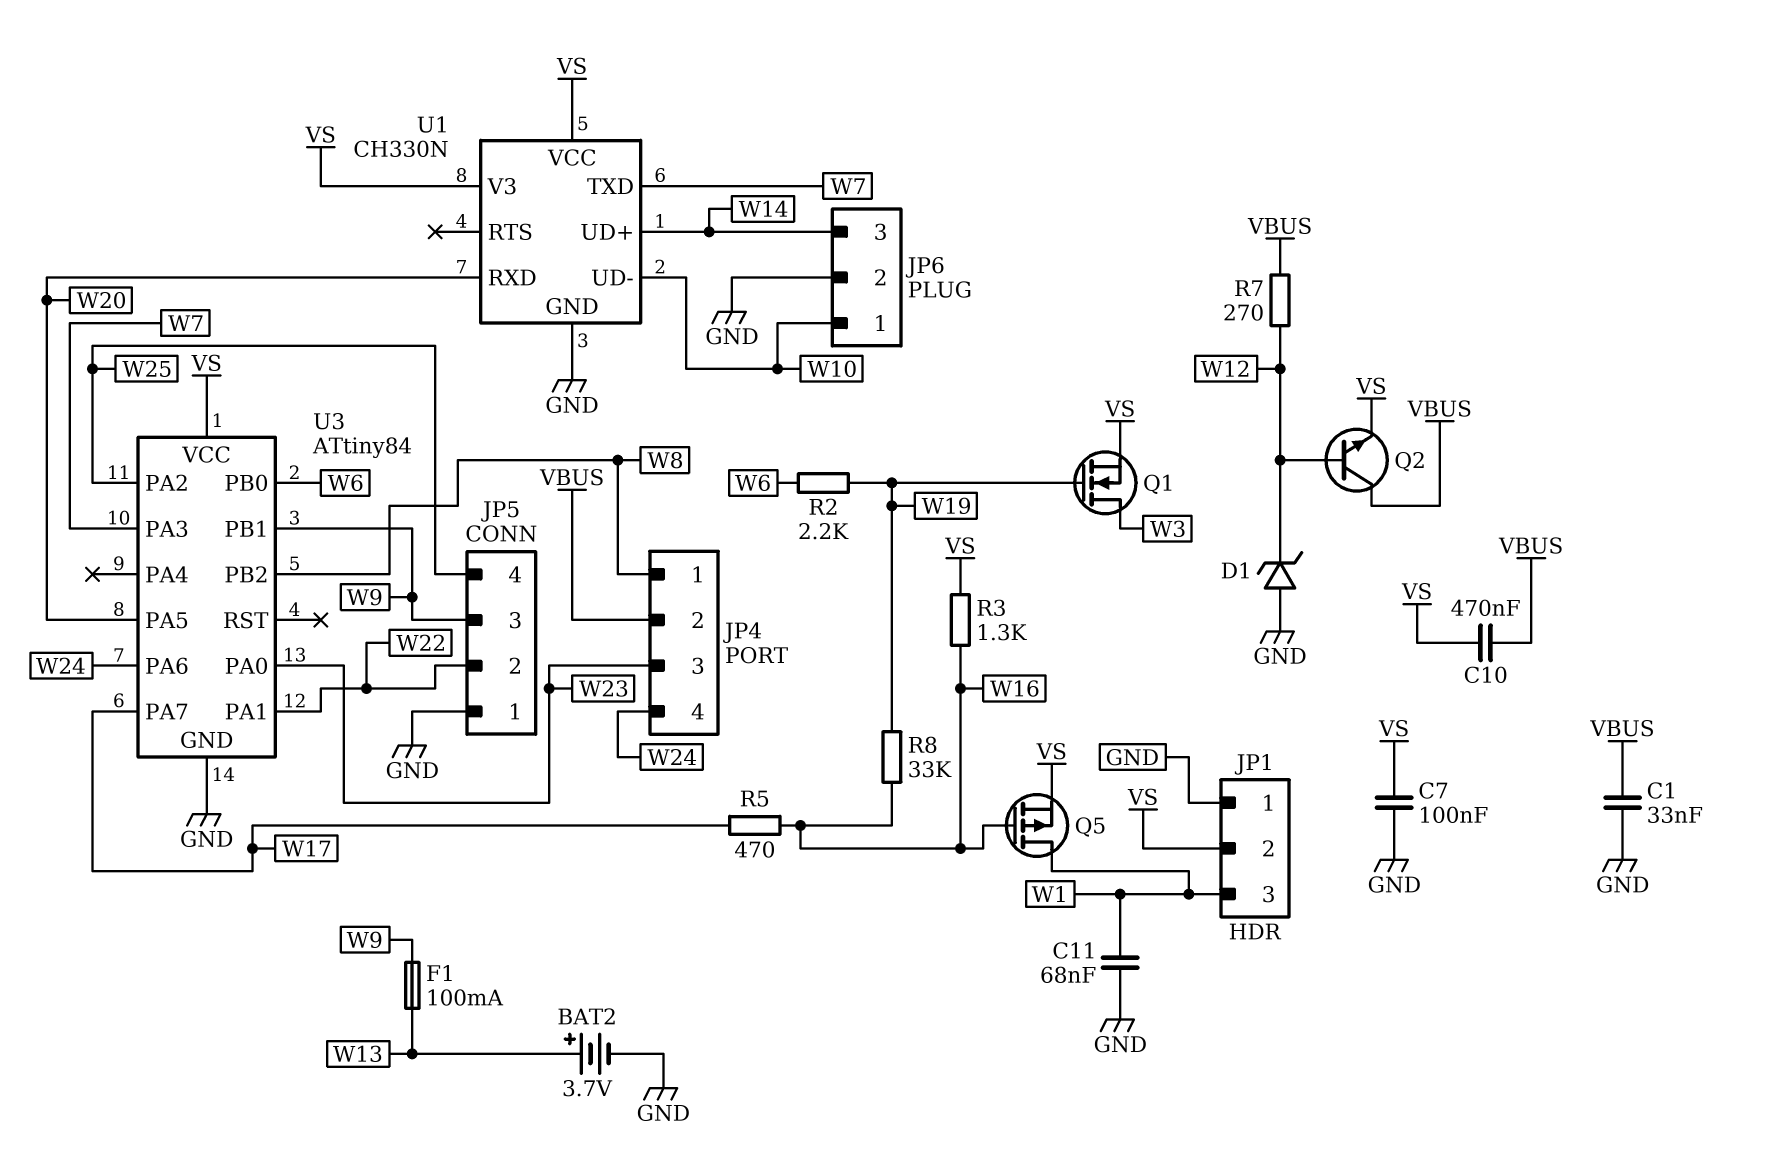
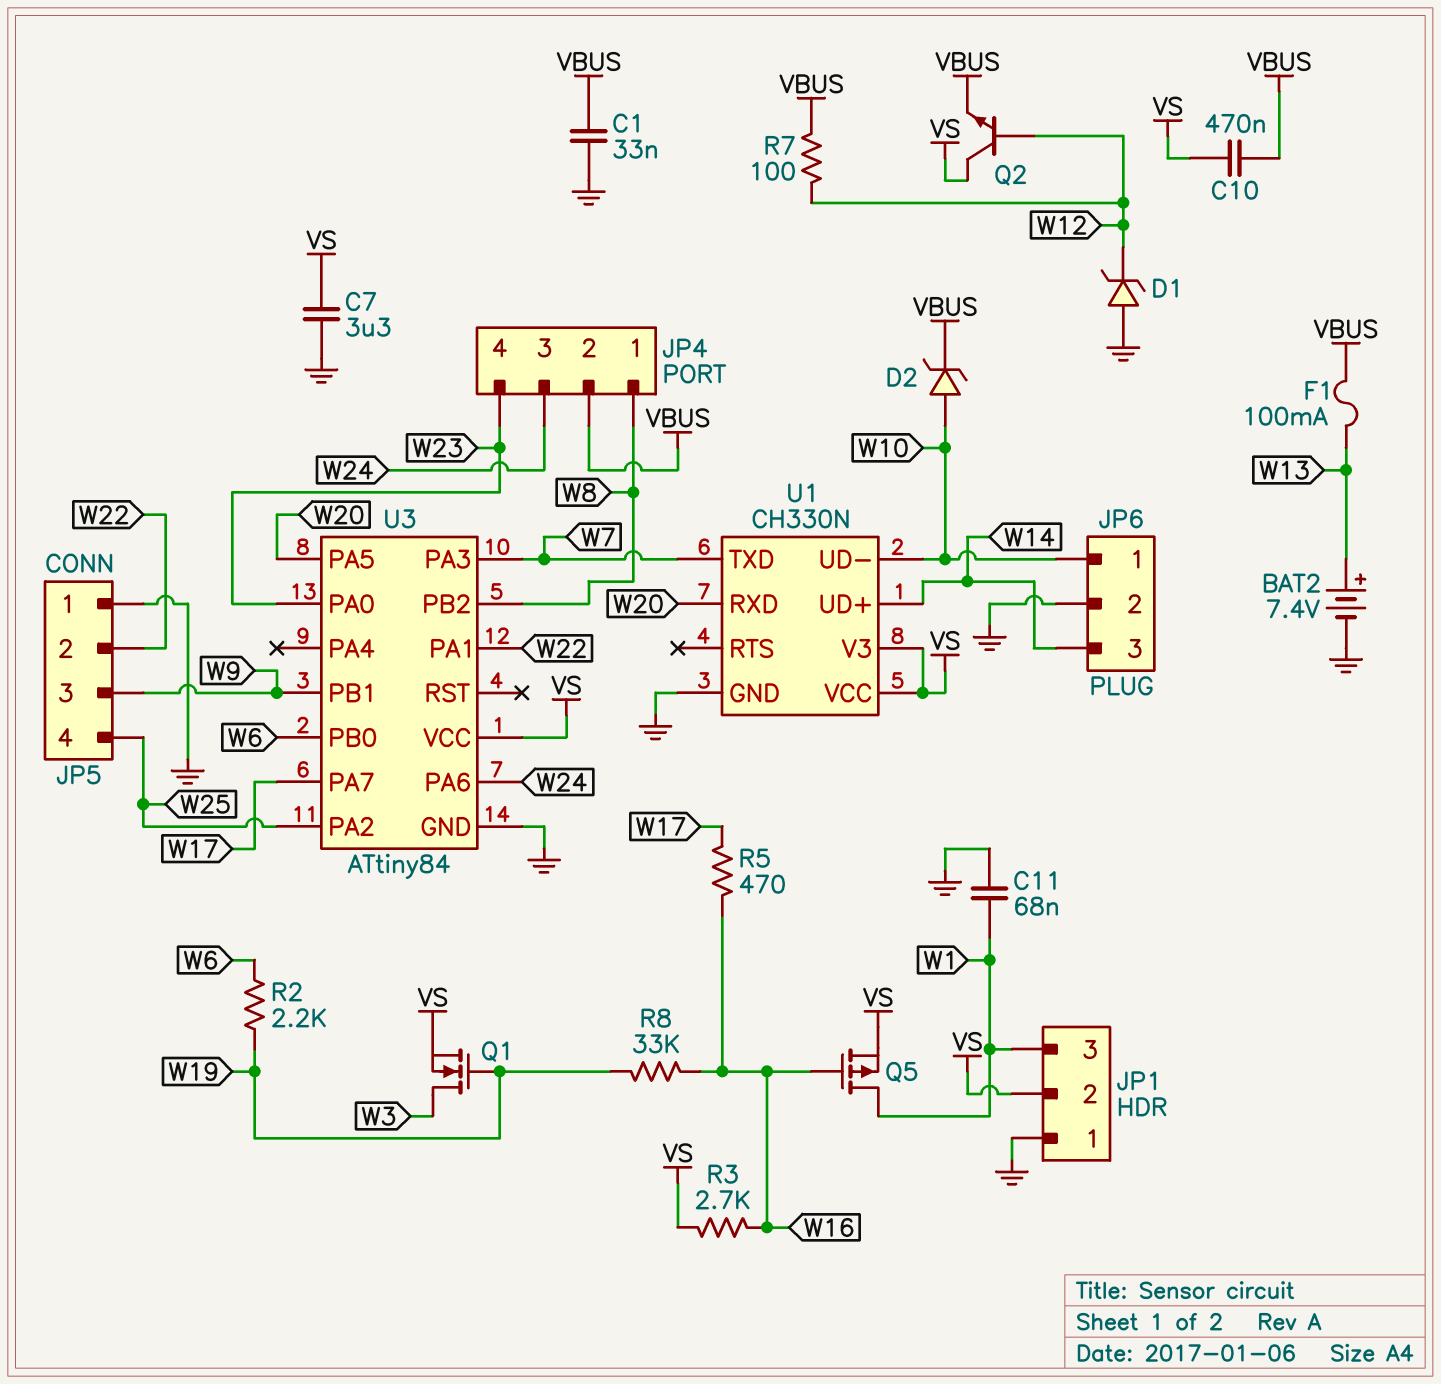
BAT2: 3.7V (plus W13, minus GND) -> 7.4V (plus W13, minus GND)
C7: 100nF (GND, VS) -> 3.3uF (GND, VS)
D2: none -> zener (A W10, K VBUS)
F1: 100mA (W9, W13) -> 100mA (VBUS, W13)
JP4 pin 3: W23 -> W24
JP4 pin 4: W24 -> W23
Q2: NPN (B W12, C VBUS, E VS) -> NPN (B W12, C VS, E VBUS)
R3: 1.3k (VS, W16) -> 2.7k (VS, W16)
R7: 270 (VBUS, W12) -> 100 (VBUS, W12)

